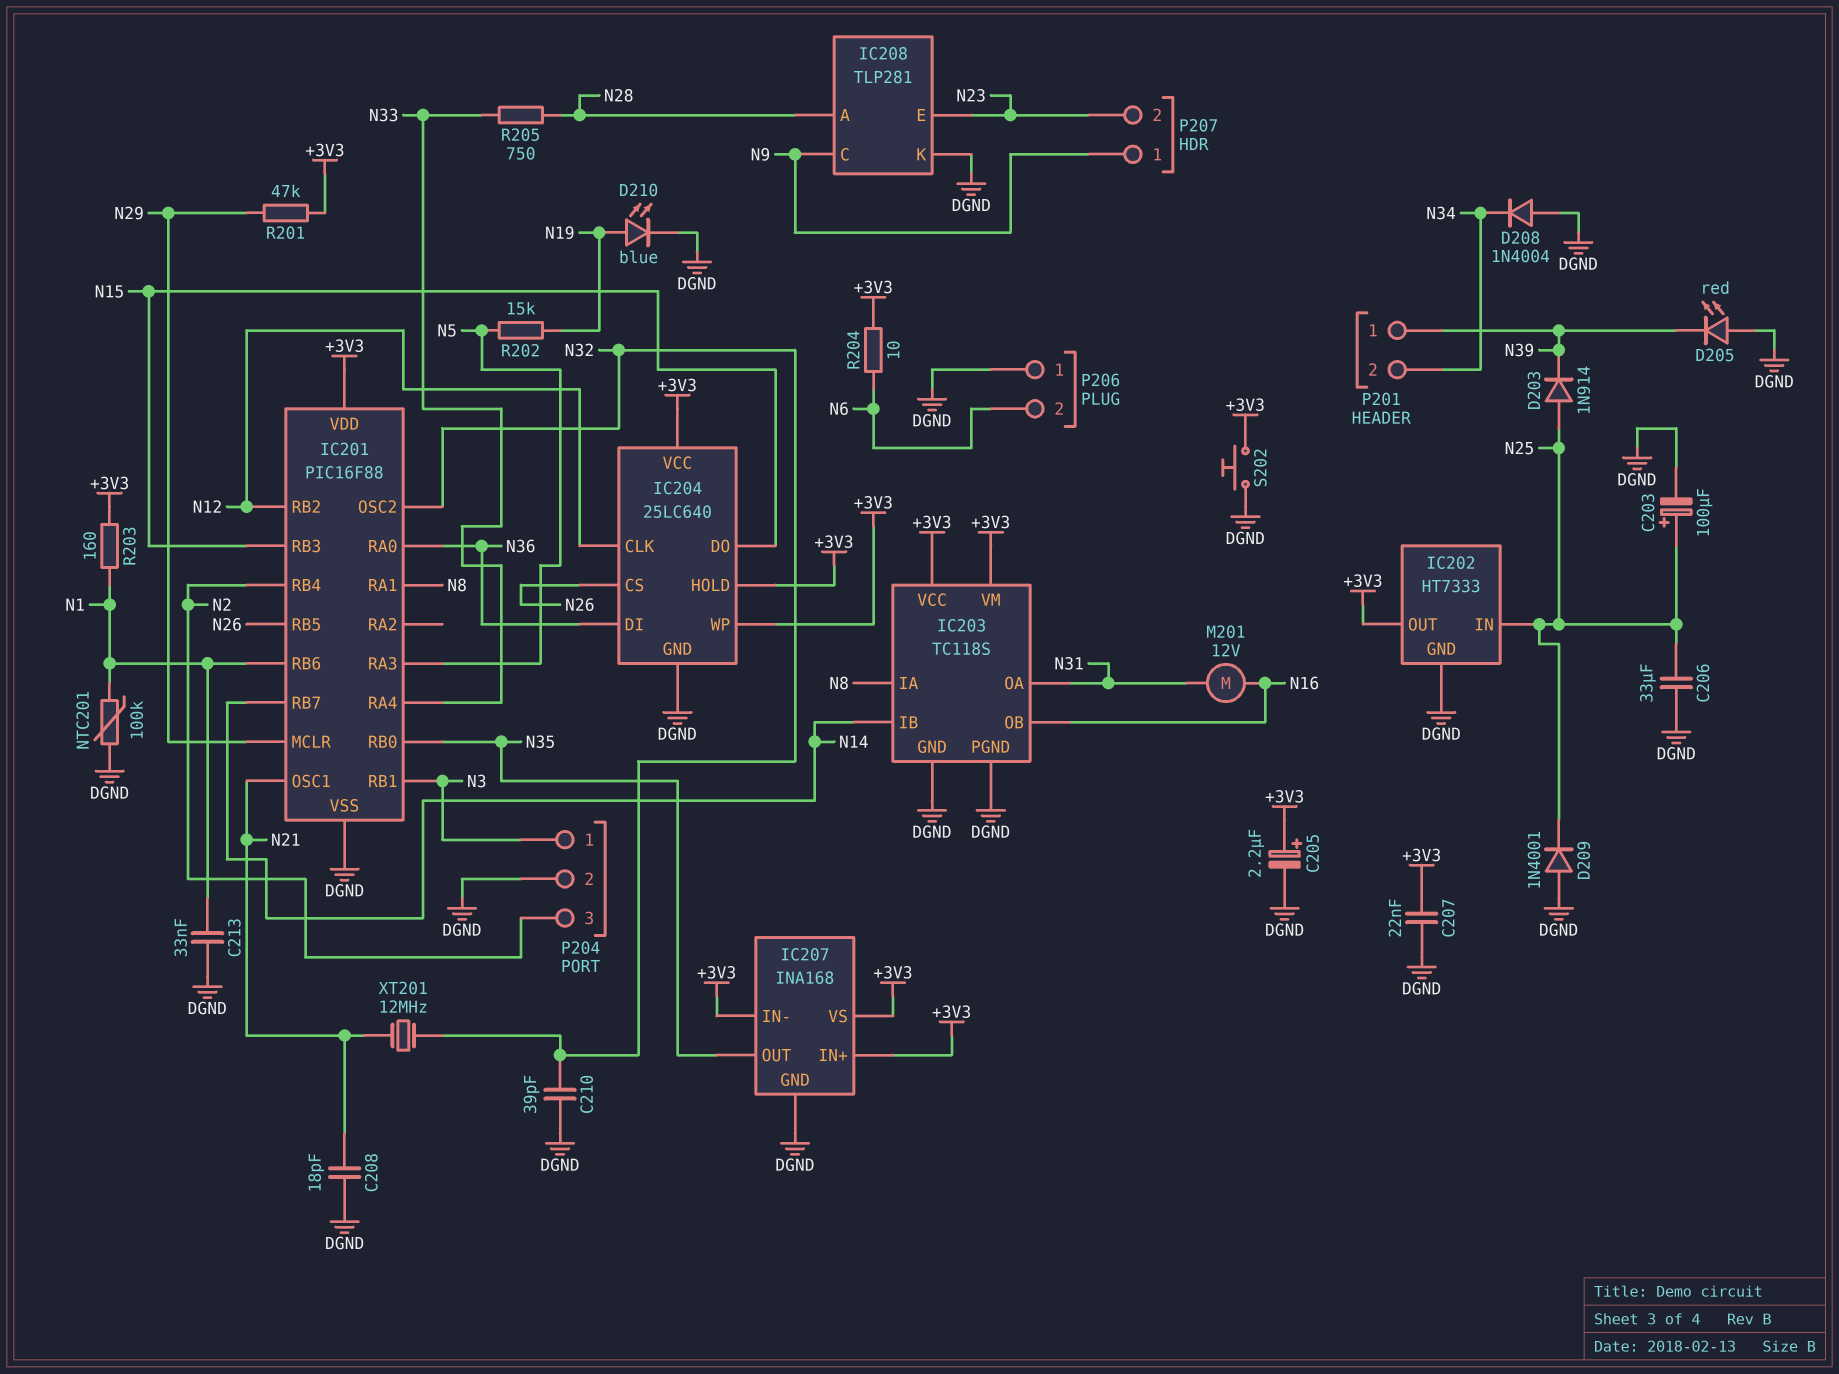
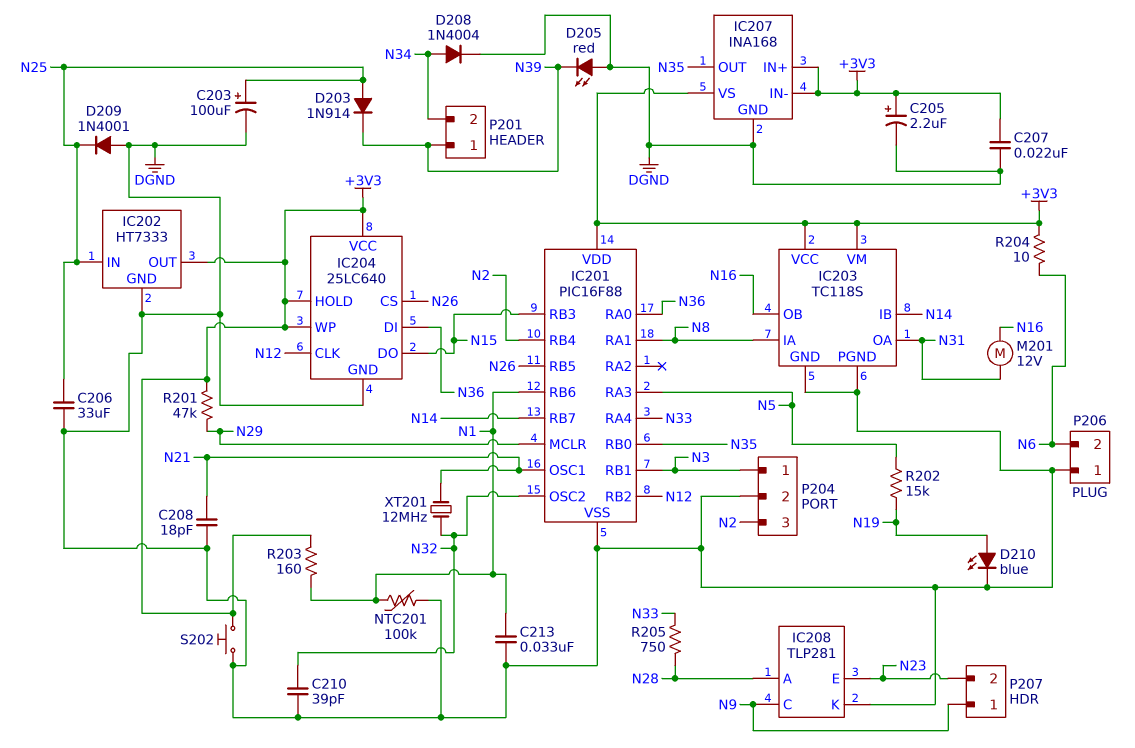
D208: diode 1N4004 (A DGND, K N34) -> diode 1N4004 (A N34, K DGND)

